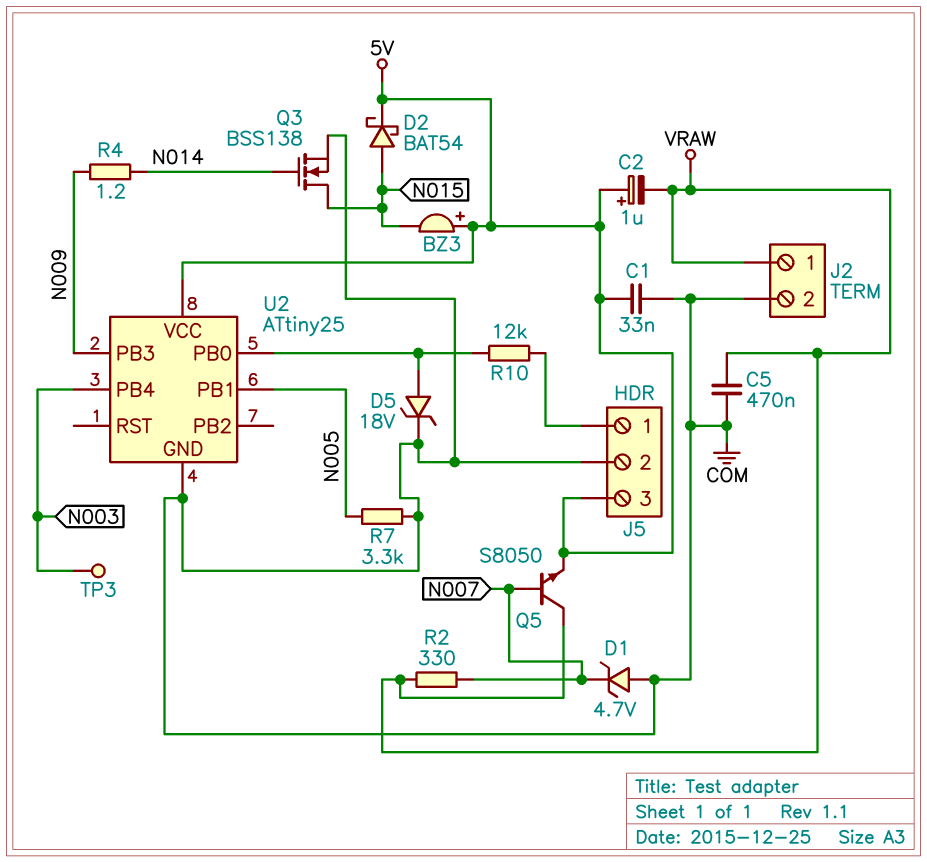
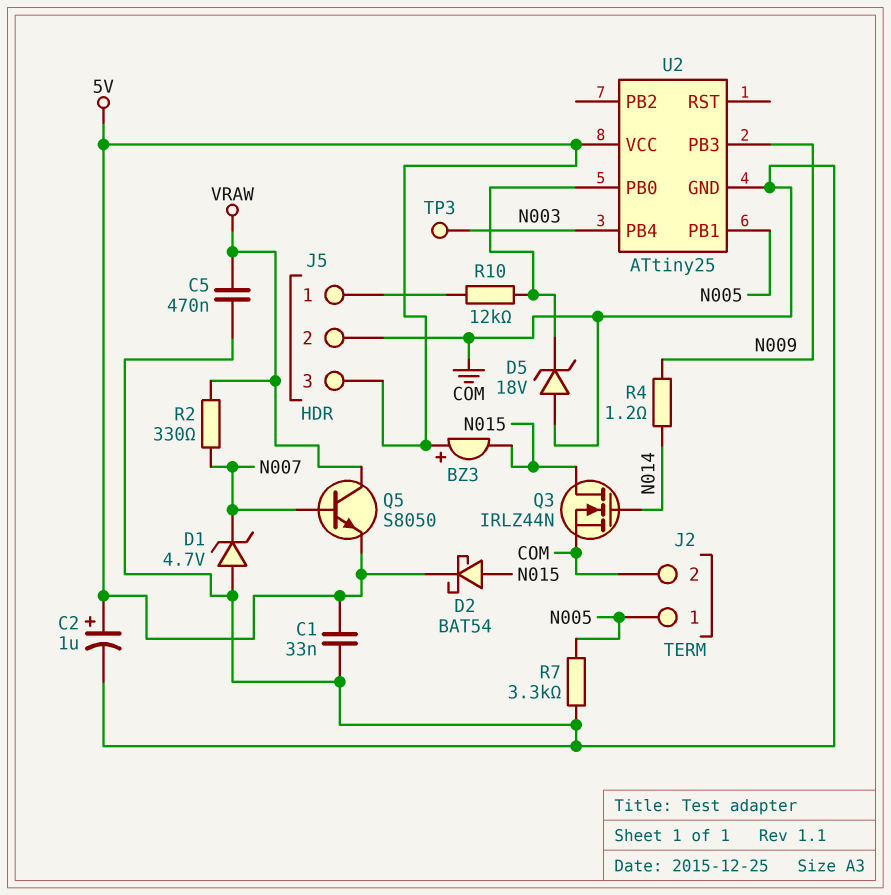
C2: 1uF (plus 5V, minus VRAW) -> 1uF (plus 5V, minus COM)
D5: zener 18V (A U2/PB0, K COM) -> zener 18V (A COM, K U2/PB0)
J2 pin 1: VRAW -> N005
Q3: NMOS BSS138 (G N014, D N015, S COM) -> NMOS IRLZ44N (G N014, D N015, S COM)

